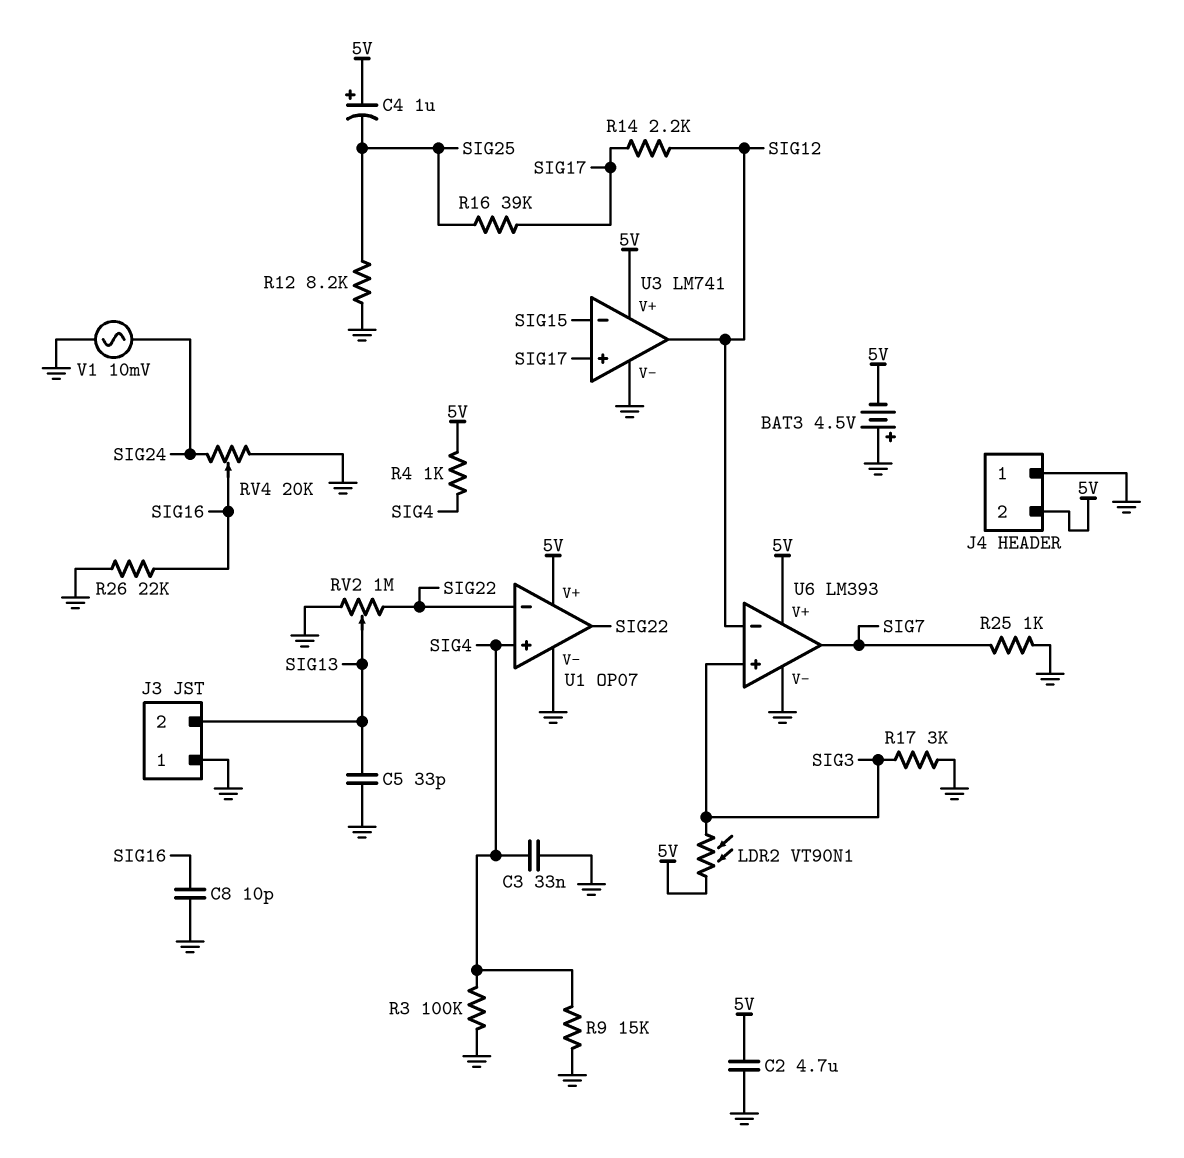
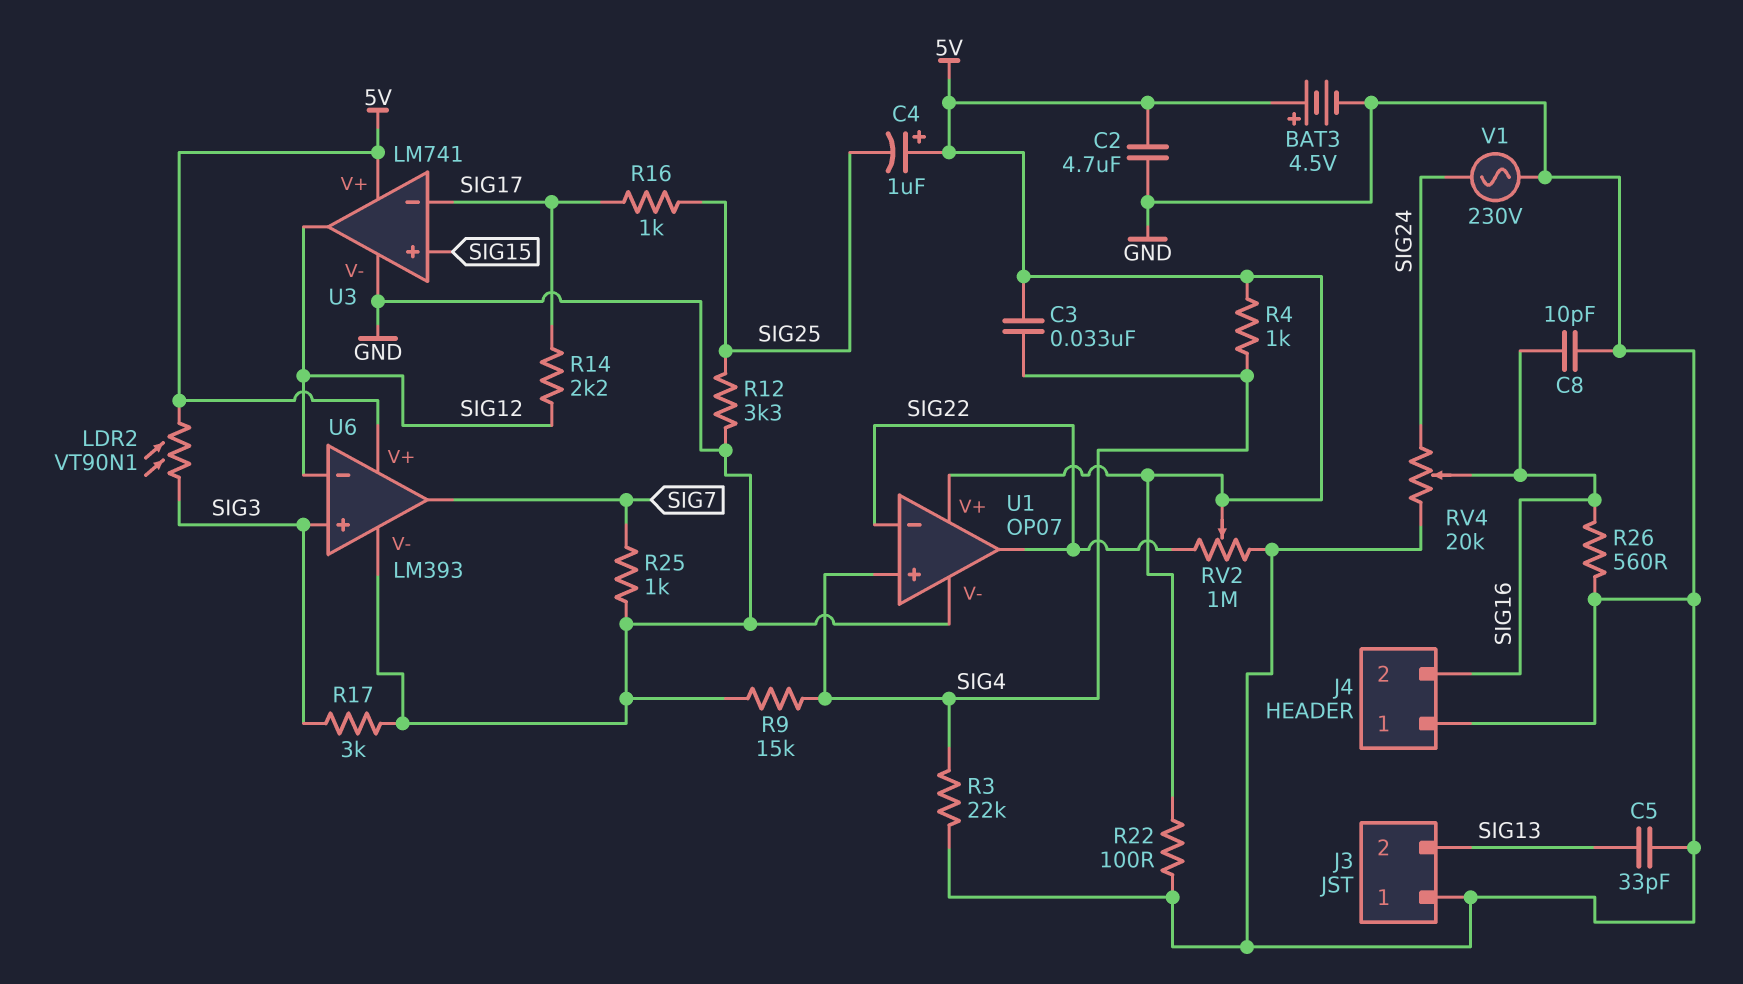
BAT3: 4.5V (plus GND, minus 5V) -> 4.5V (plus 5V, minus GND)
C3: 33nF (GND, SIG4) -> 33nF (5V, SIG4)
J4 pin 2: 5V -> SIG16
R3: 100k (GND, SIG4) -> 22k (GND, SIG4)
R12: 8.2k (GND, SIG25) -> 3.3k (GND, SIG25)
R16: 39k (SIG17, SIG25) -> 1k (SIG17, SIG25)
R22: none -> 100 (5V, GND)
R26: 22k (GND, SIG16) -> 560 (GND, SIG16)
RV2: 1M (GND, SIG22, wiper SIG13) -> 1M (GND, SIG22, wiper 5V)
U3 pin in+: SIG17 -> SIG15
U3 pin in-: SIG15 -> SIG17
V1: AC 10mV (GND, SIG24) -> AC 230V (GND, SIG24)

